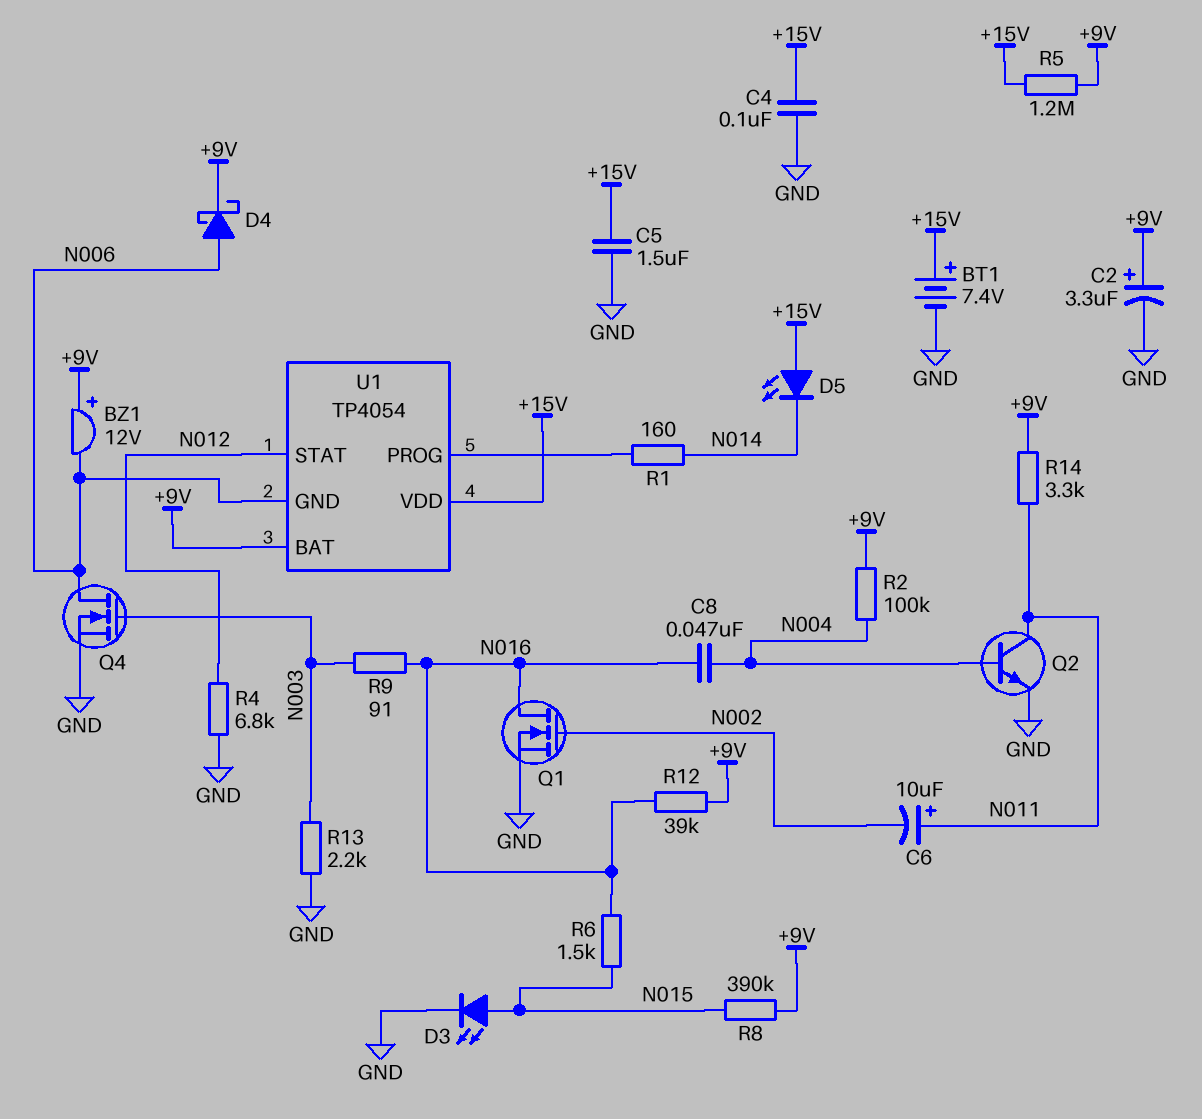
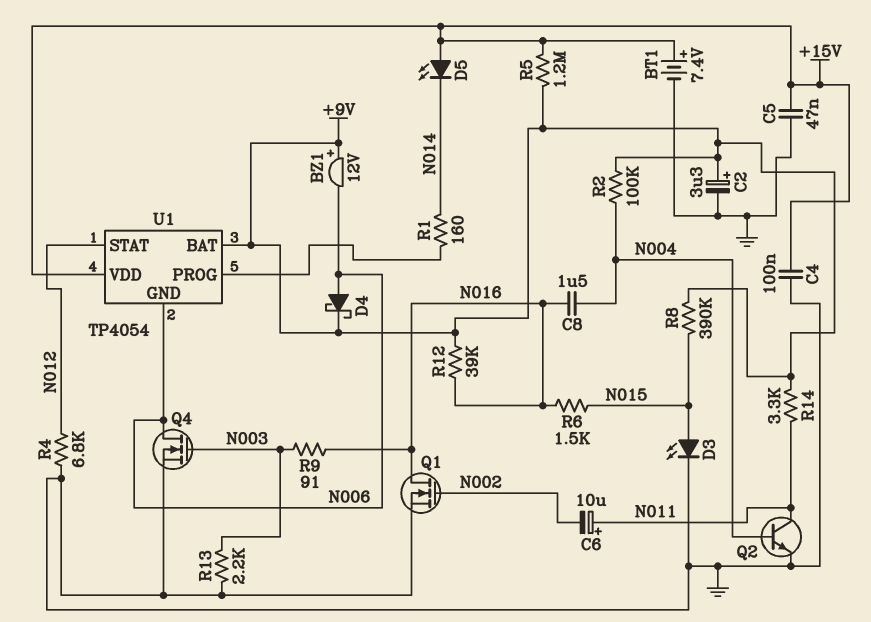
C5: 1.5uF (+15V, GND) -> 47nF (+15V, GND)
C8: 47nF (N004, N016) -> 1.5uF (N004, N016)

